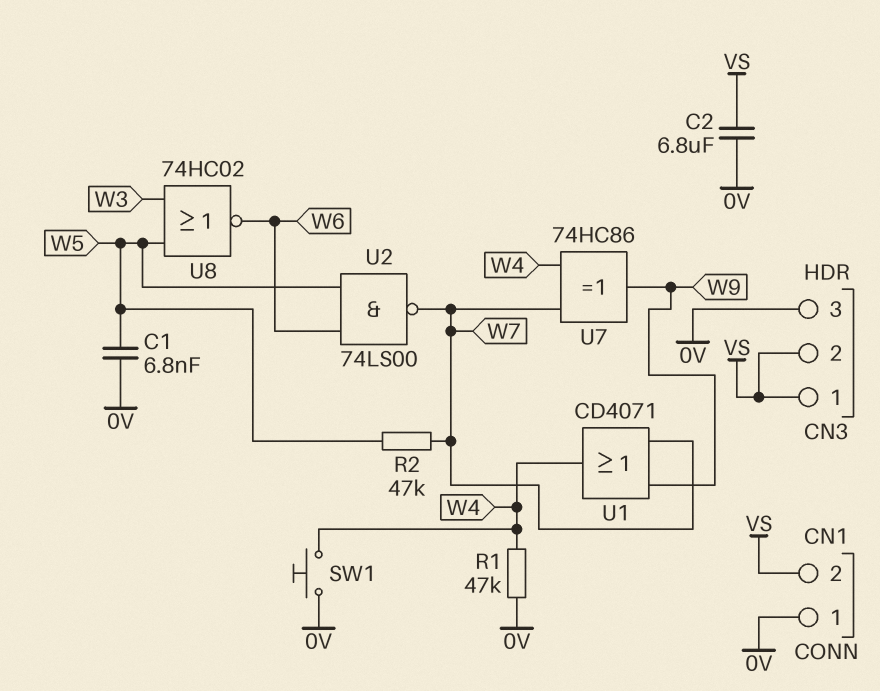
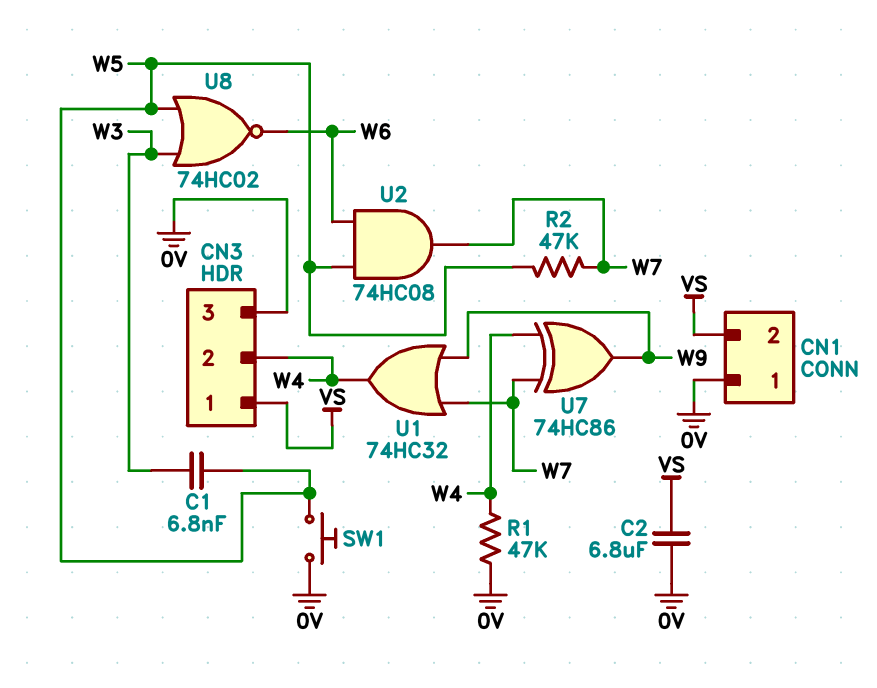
C1: 6.8nF (0V, W5) -> 6.8nF (W3, W5)
CN3 pin 2: VS -> W4
SW1: button (0V, W4) -> button (0V, W5)
U1: OR CD4071 (in W7, in W9, out W4) -> OR 74HC32 (in W7, in W9, out W4)
U2: NAND 74LS00 (in W5, in W6, out W7) -> AND 74HC08 (in W5, in W6, out W7)

